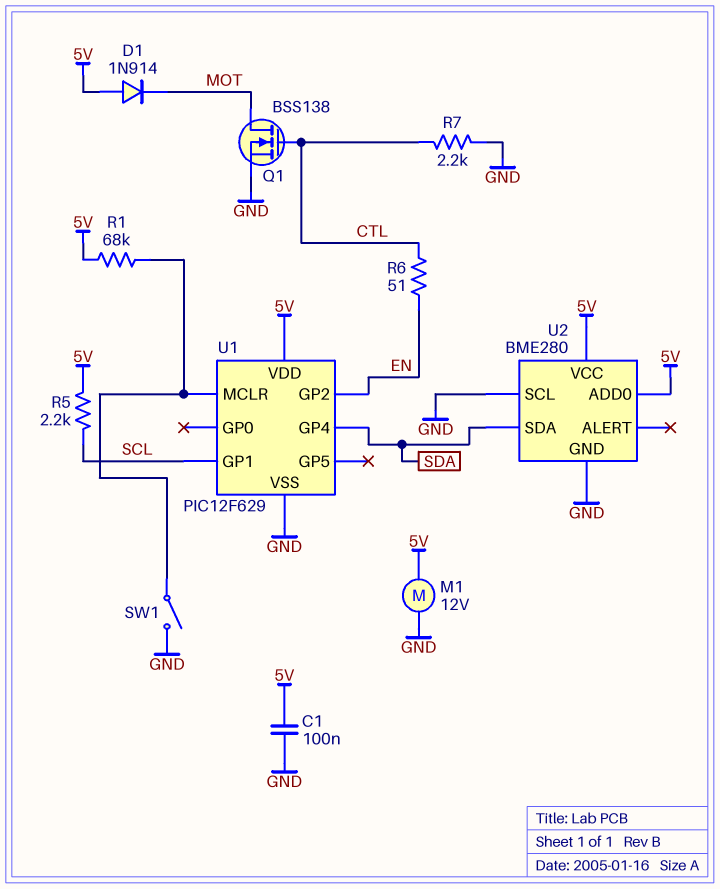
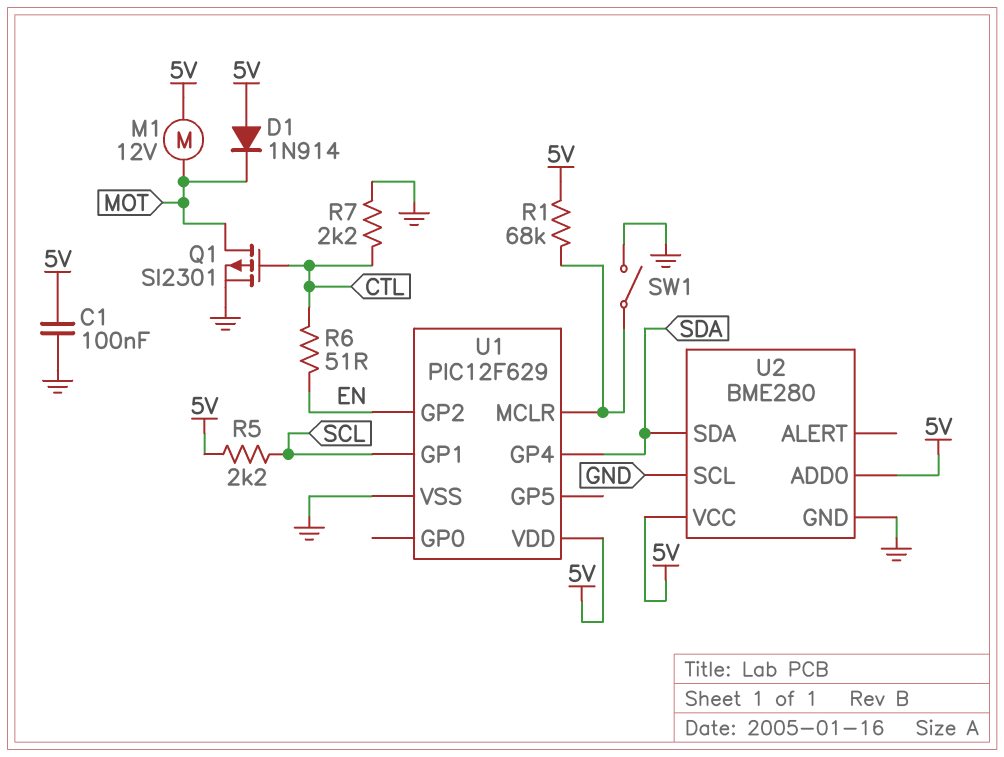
M1: motor 12V (5V, GND) -> motor 12V (5V, MOT)
Q1: NMOS BSS138 (G CTL, D MOT, S GND) -> PMOS SI2301 (G CTL, D MOT, S GND)

